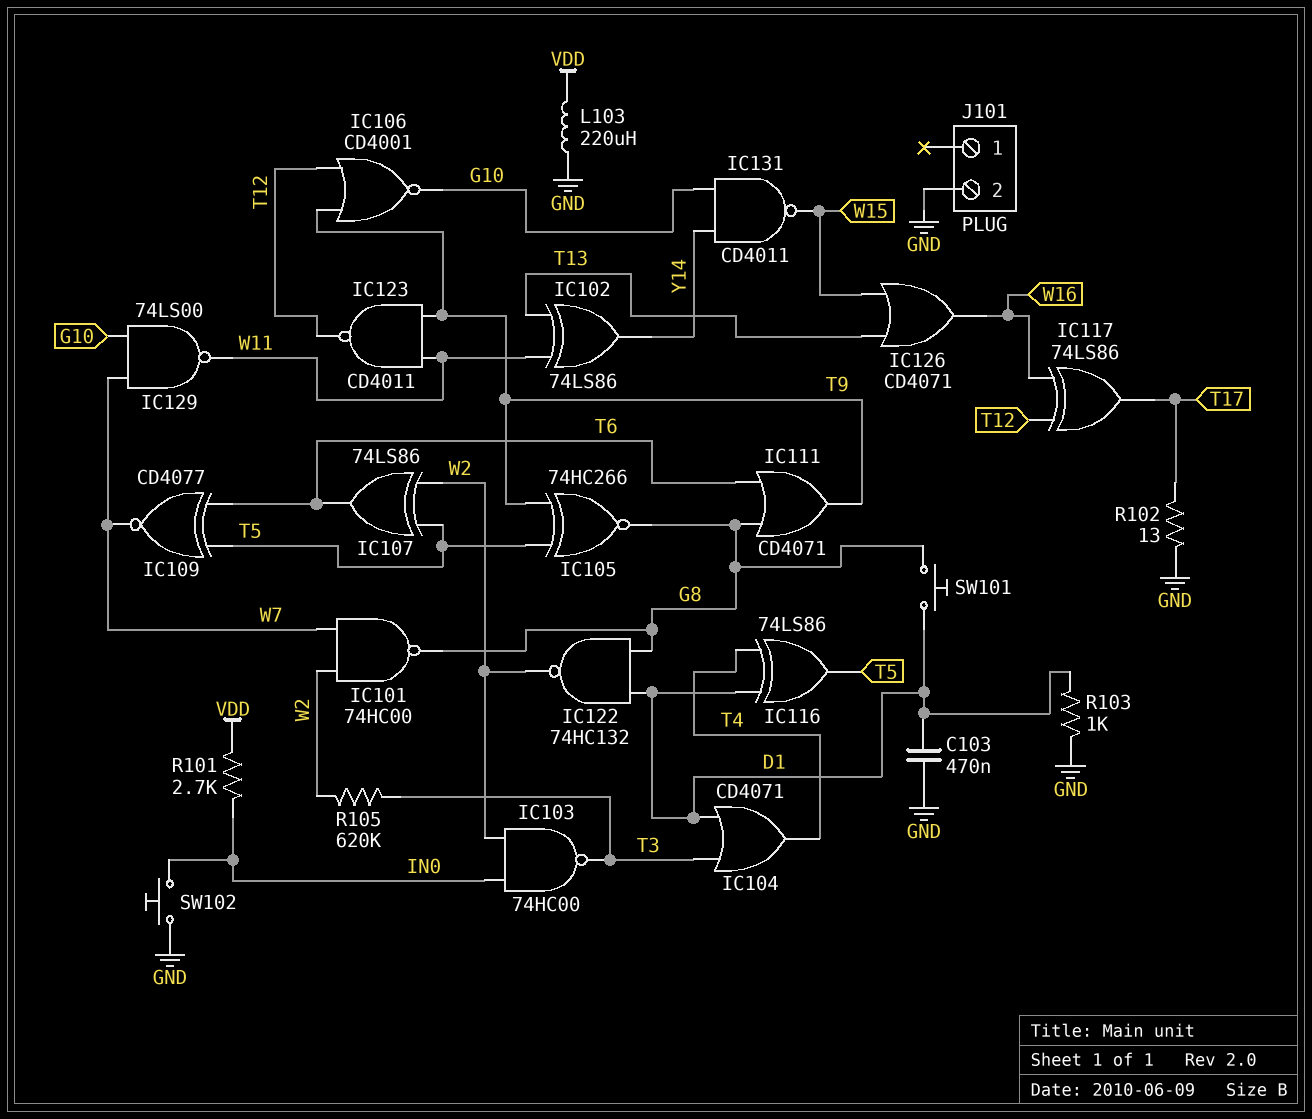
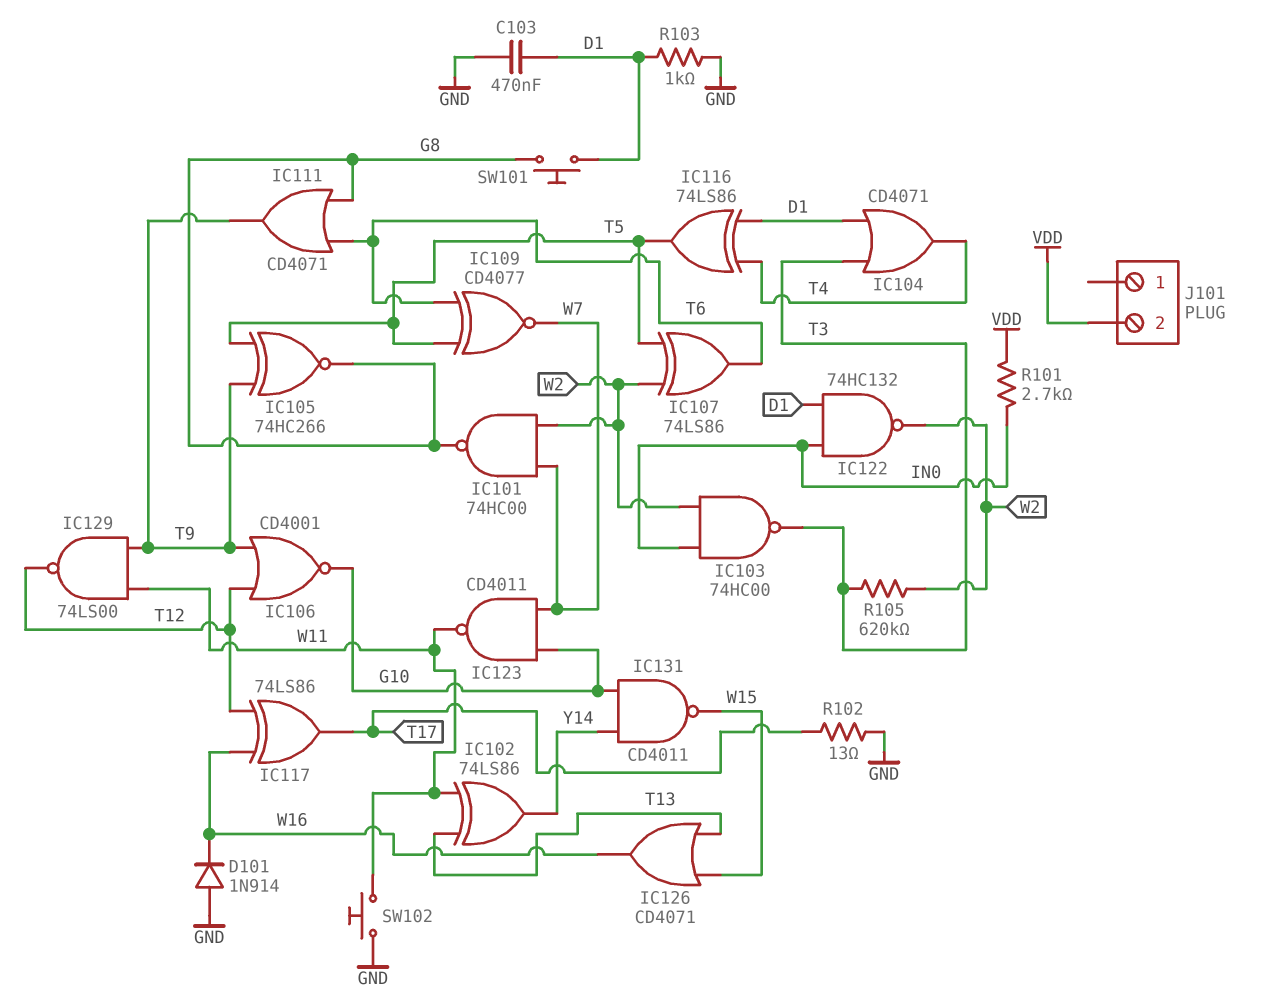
D101: none -> diode 1N914 (A GND, K W16)
IC122: NAND 74HC132 (in D1, in G8, out W2) -> NAND 74HC132 (in D1, in IN0, out W2)
IC123: NAND CD4011 (in T9, in W11, out T12) -> NAND CD4011 (in G10, in W7, out W11)
IC129: NAND 74LS00 (in G10, in W7, out W11) -> NAND 74LS00 (in T9, in W11, out T12)
J101 pin 2: GND -> VDD
L103: 220uH (GND, VDD) -> none
SW102: button (GND, IN0) -> button (GND, W11)

